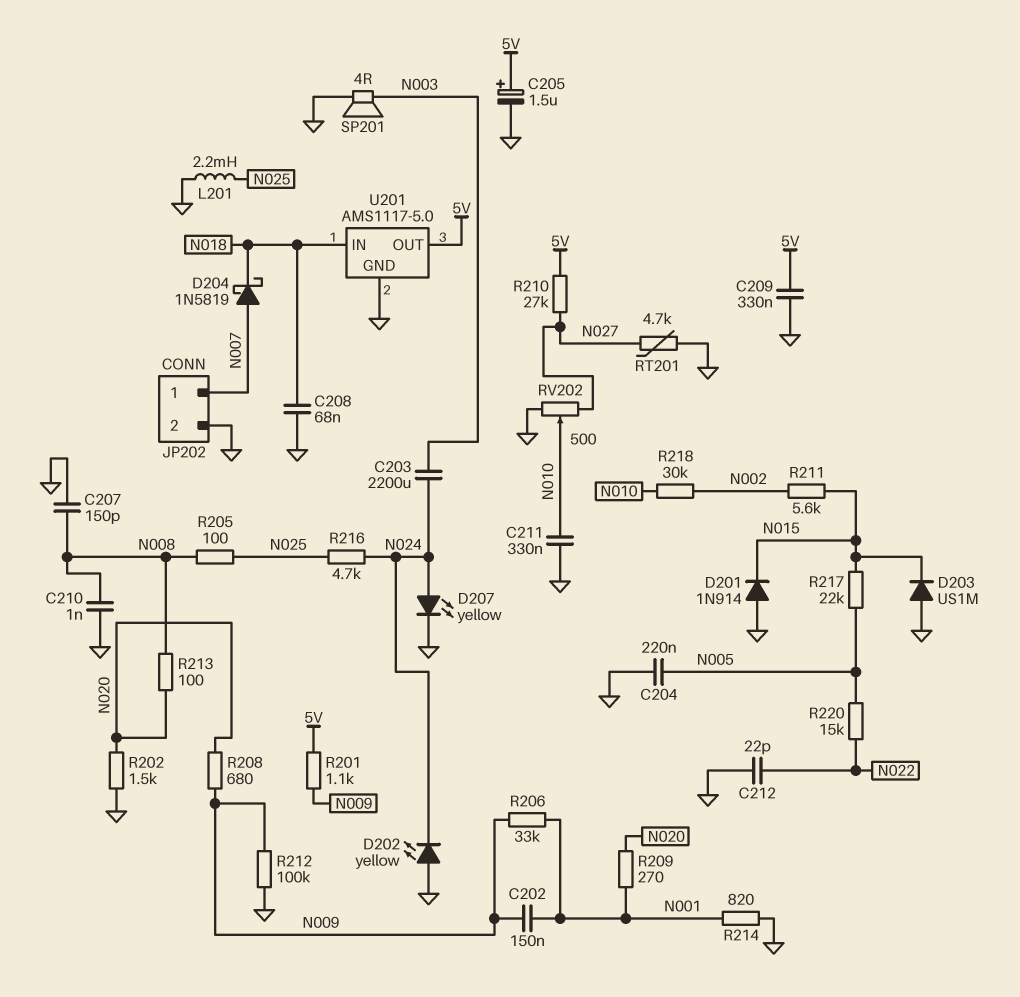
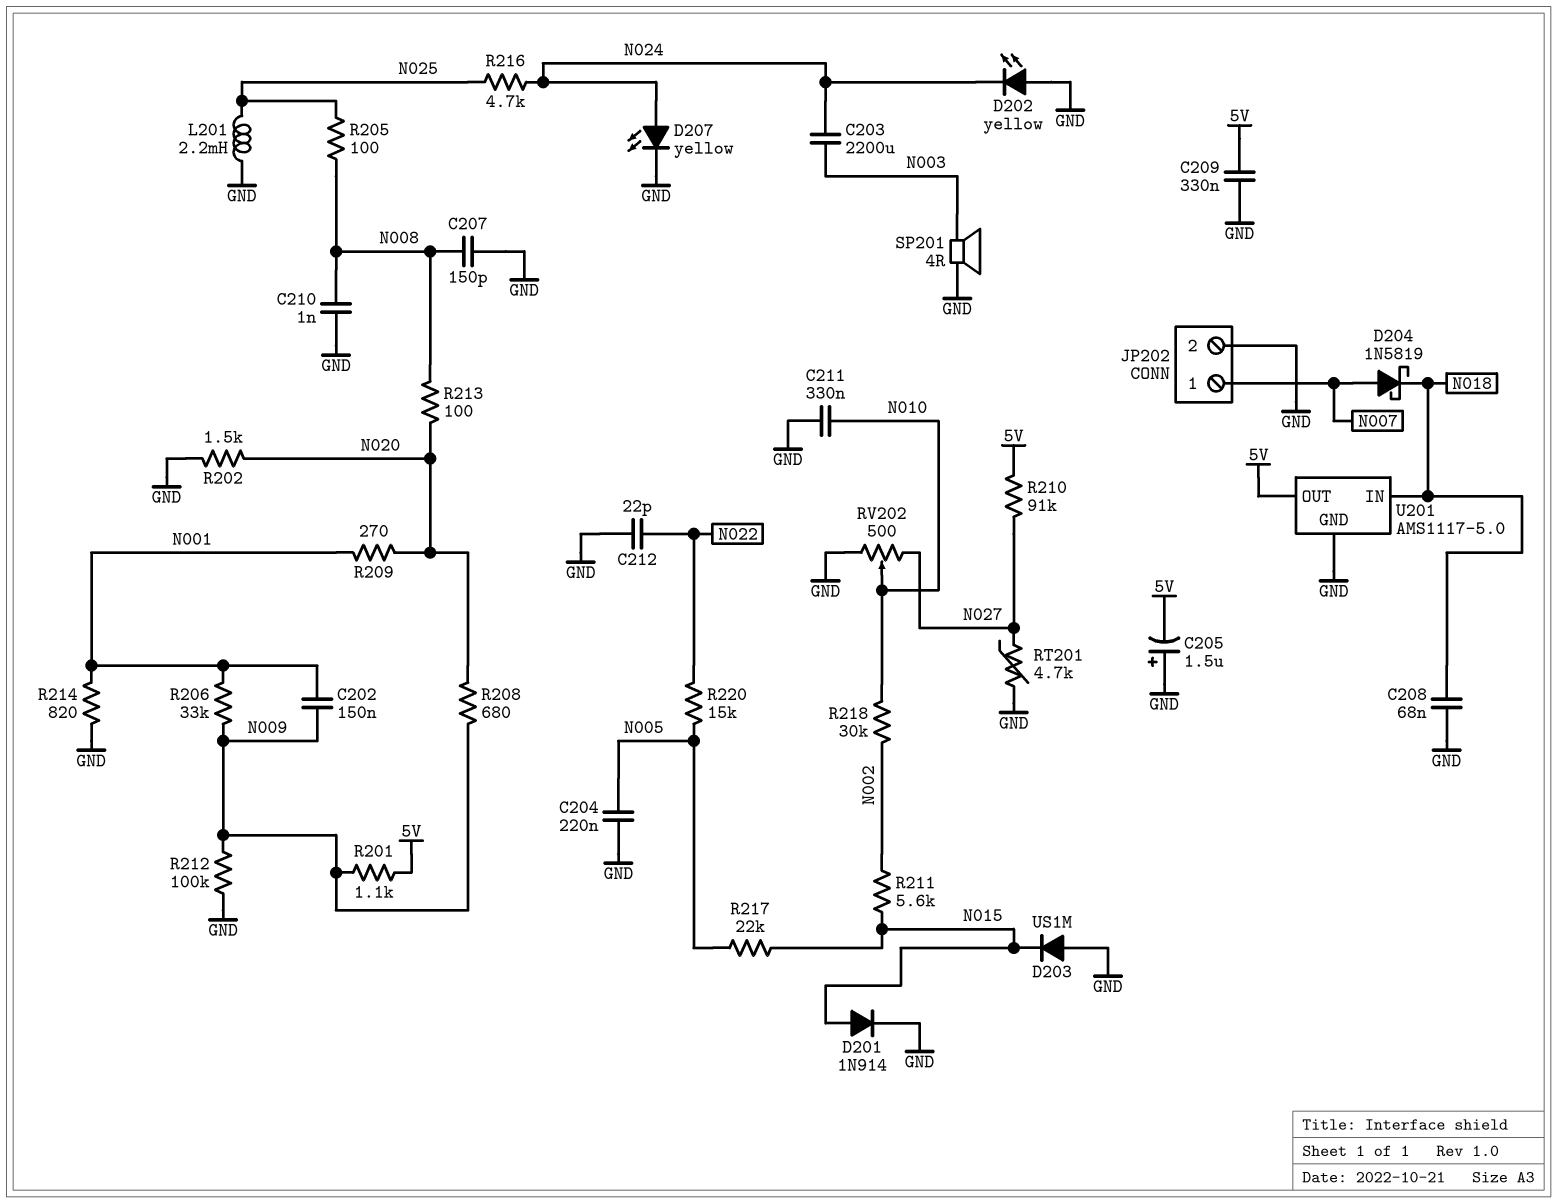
C205: 1.5uF (plus 5V, minus GND) -> 1.5uF (plus GND, minus 5V)
D201: diode 1N914 (A GND, K N015) -> diode 1N914 (A N015, K GND)
R210: 27k (5V, N027) -> 91k (5V, N027)

